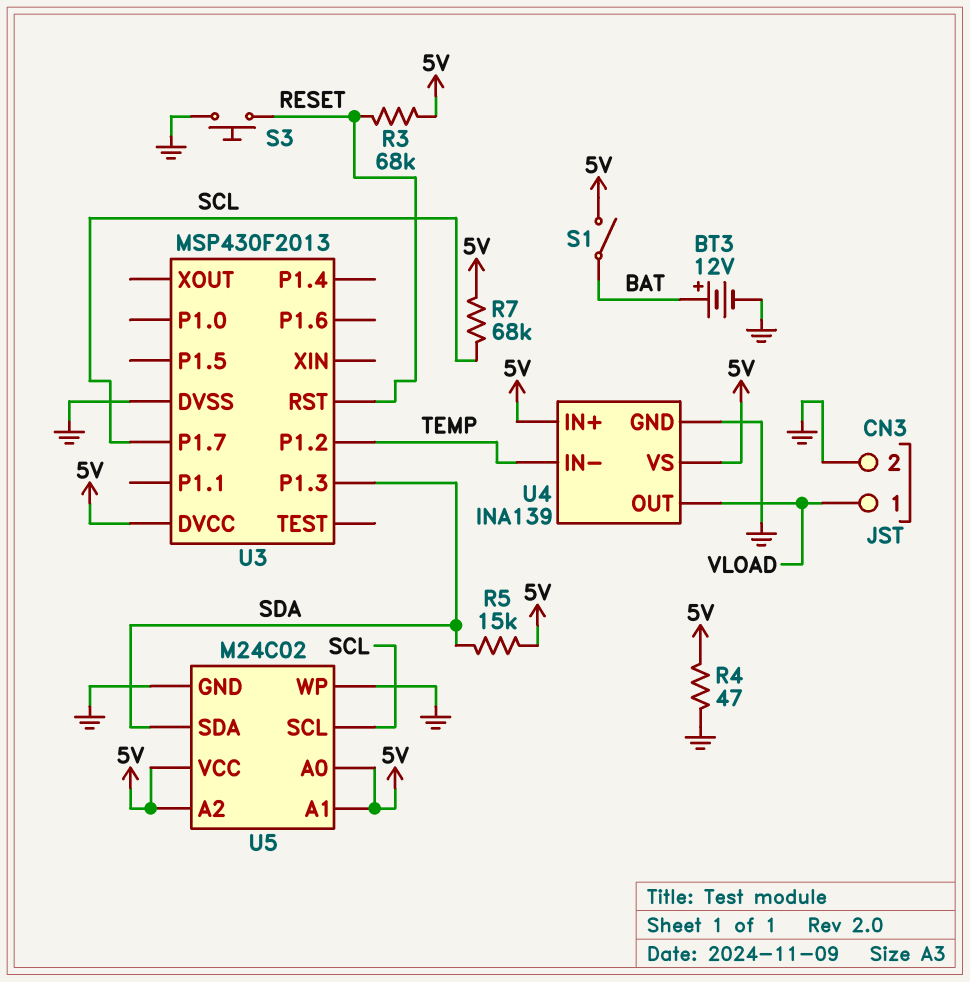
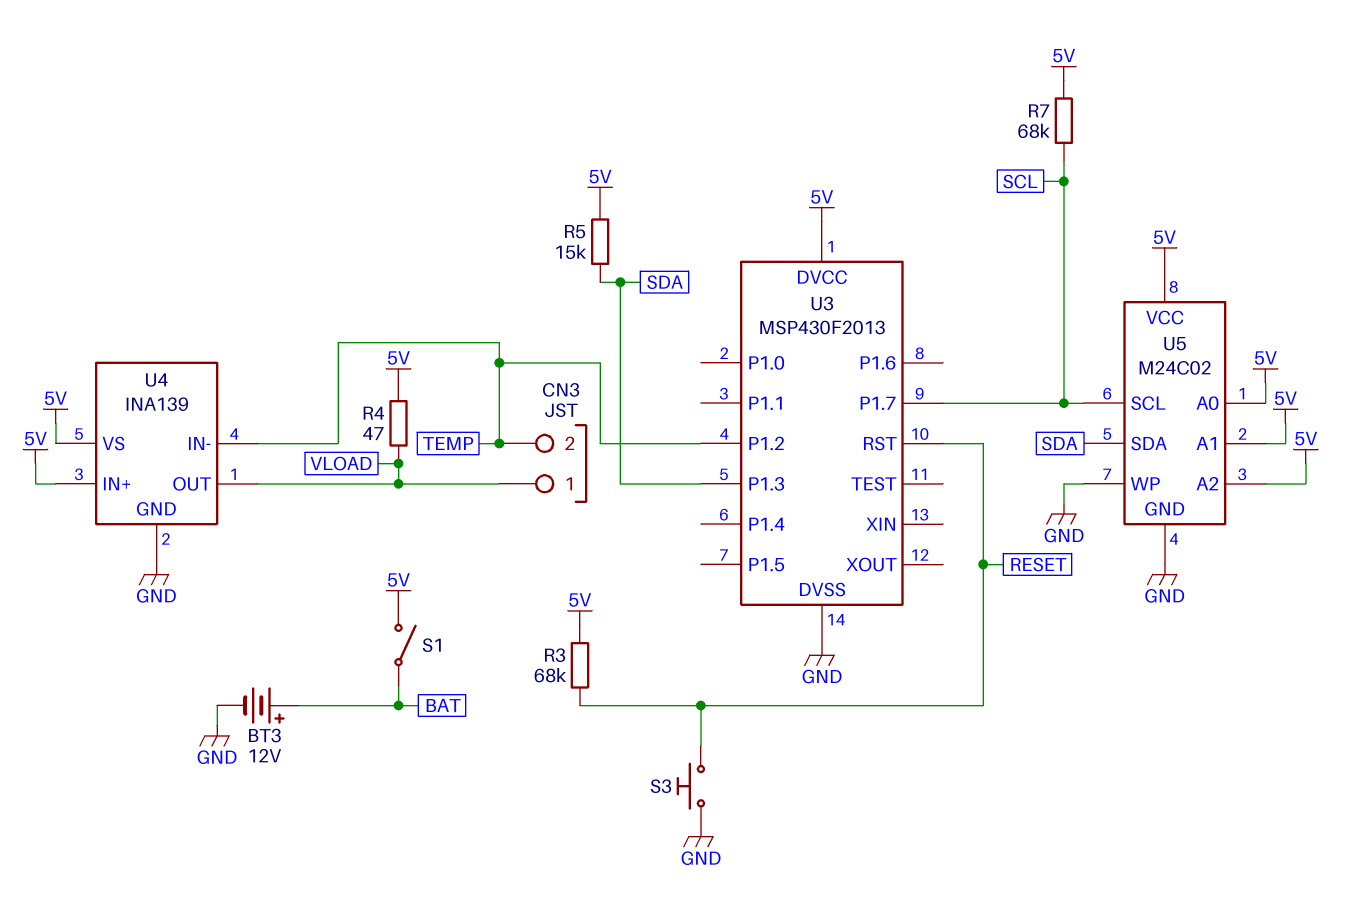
CN3 pin 2: GND -> TEMP
R4: 47 (5V, GND) -> 47 (5V, VLOAD)

